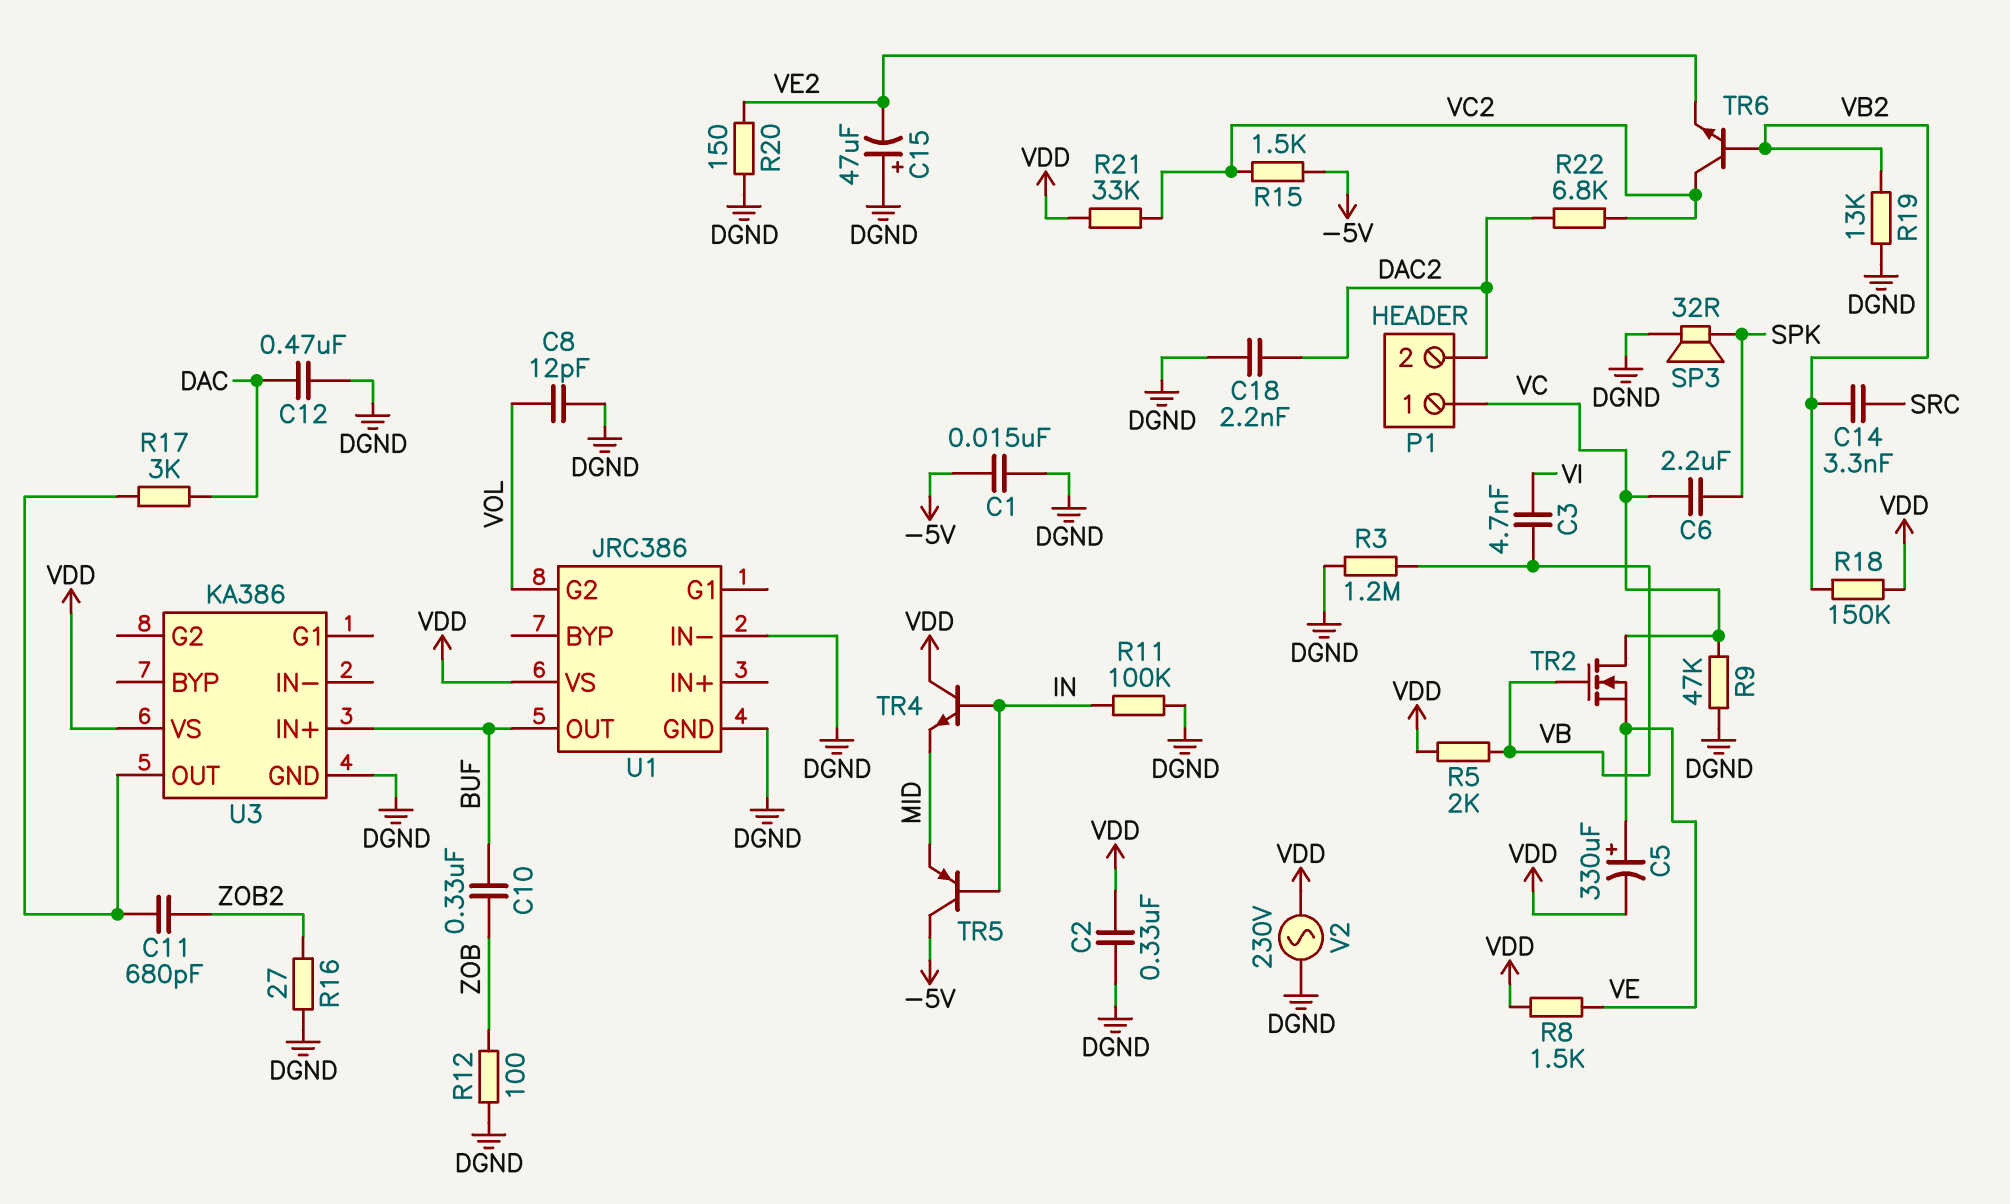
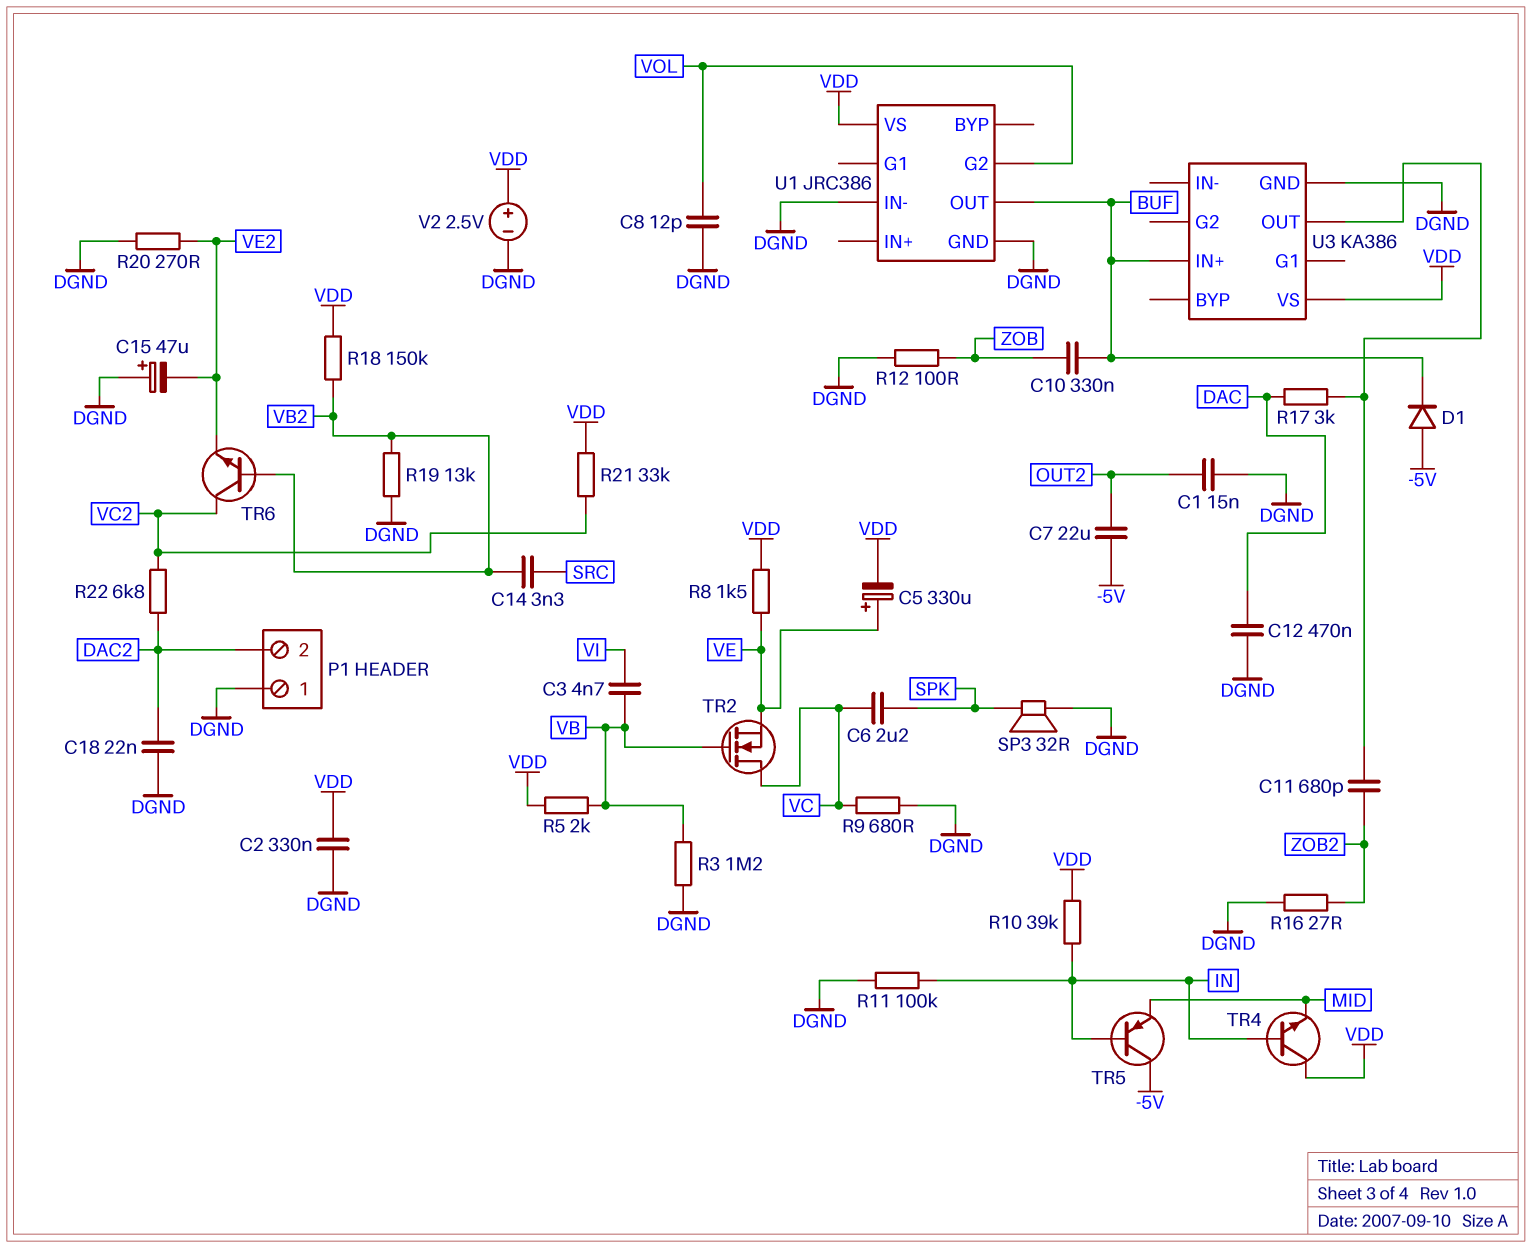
C1: 15nF (-5V, DGND) -> 15nF (DGND, OUT2)
C7: none -> 22uF (-5V, OUT2)
C18: 2.2nF (DAC2, DGND) -> 22nF (DAC2, DGND)
D1: none -> diode (A -5V, K BUF)
P1 pin 1: VC -> DGND
R9: 47k (DGND, VC) -> 680 (DGND, VC)
R10: none -> 39k (IN, VDD)
R15: 1.5k (-5V, VC2) -> none
R20: 150 (DGND, VE2) -> 270 (DGND, VE2)
V2: AC 230V (DGND, VDD) -> 2.5V (plus VDD, minus DGND)

